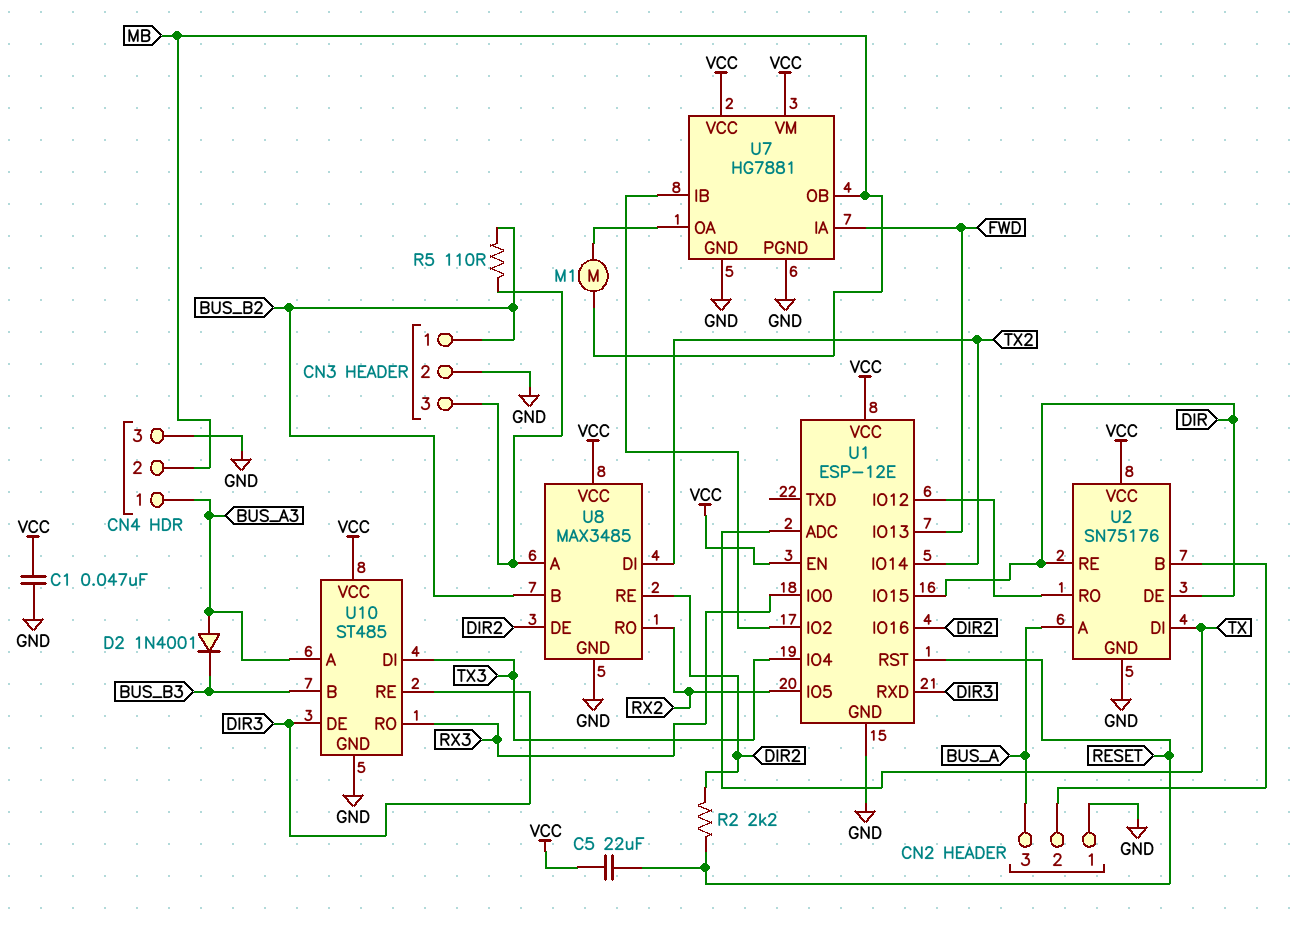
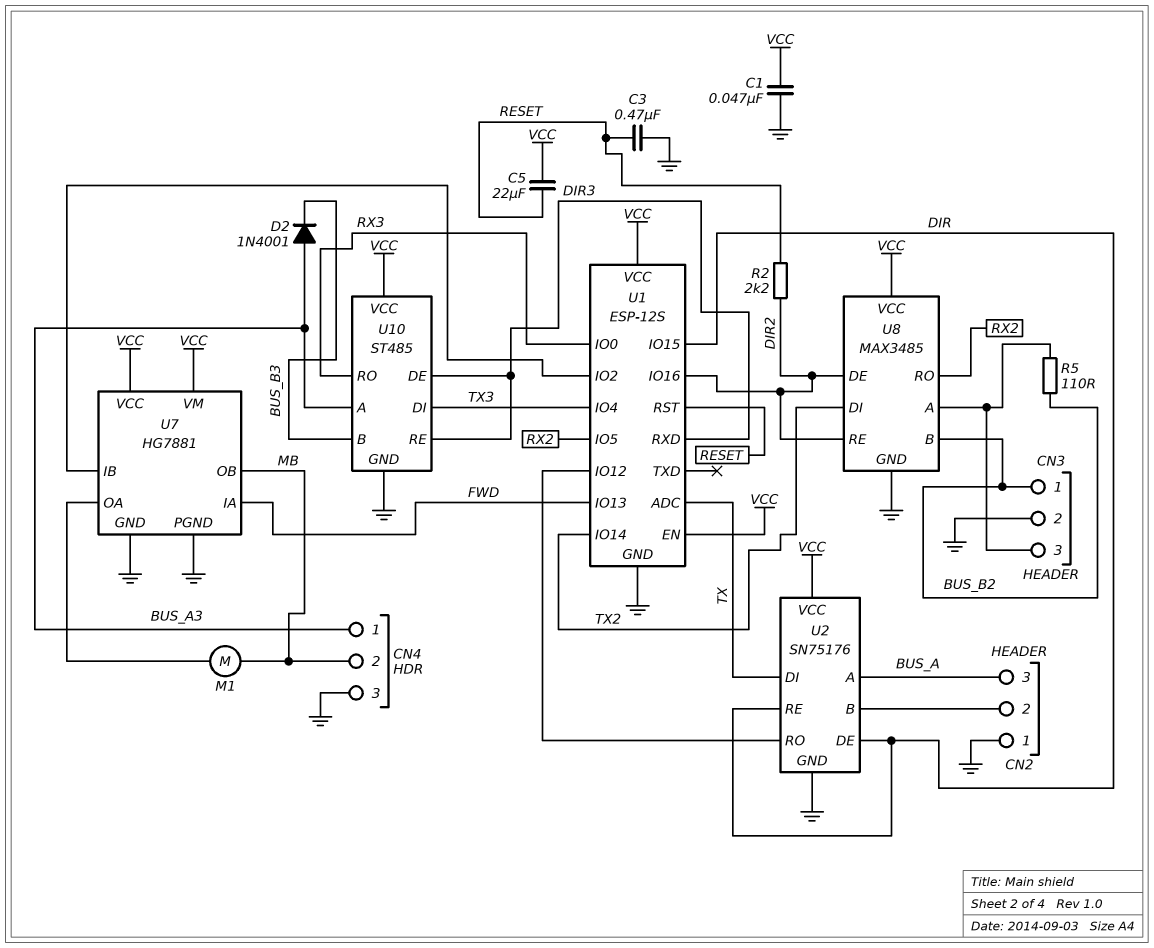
C3: none -> 470nF (GND, RESET)
U1: ESP-12E -> ESP-12S

